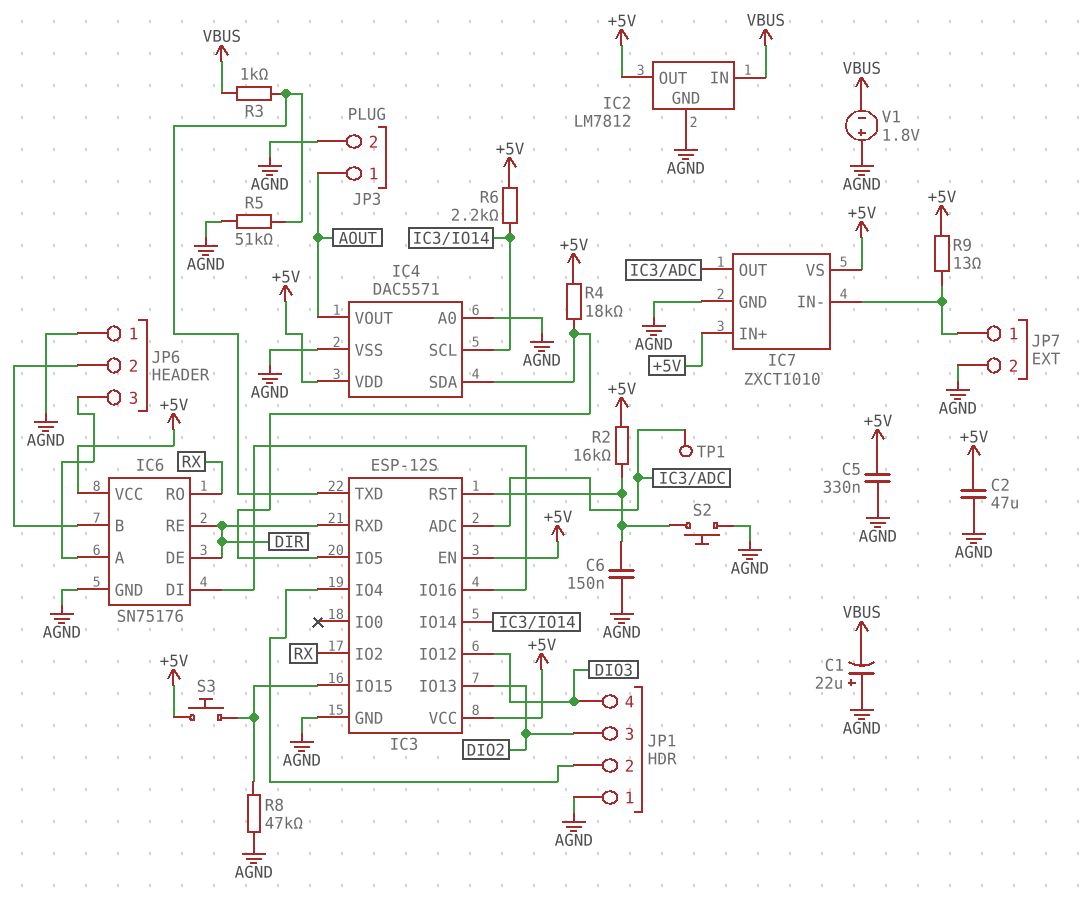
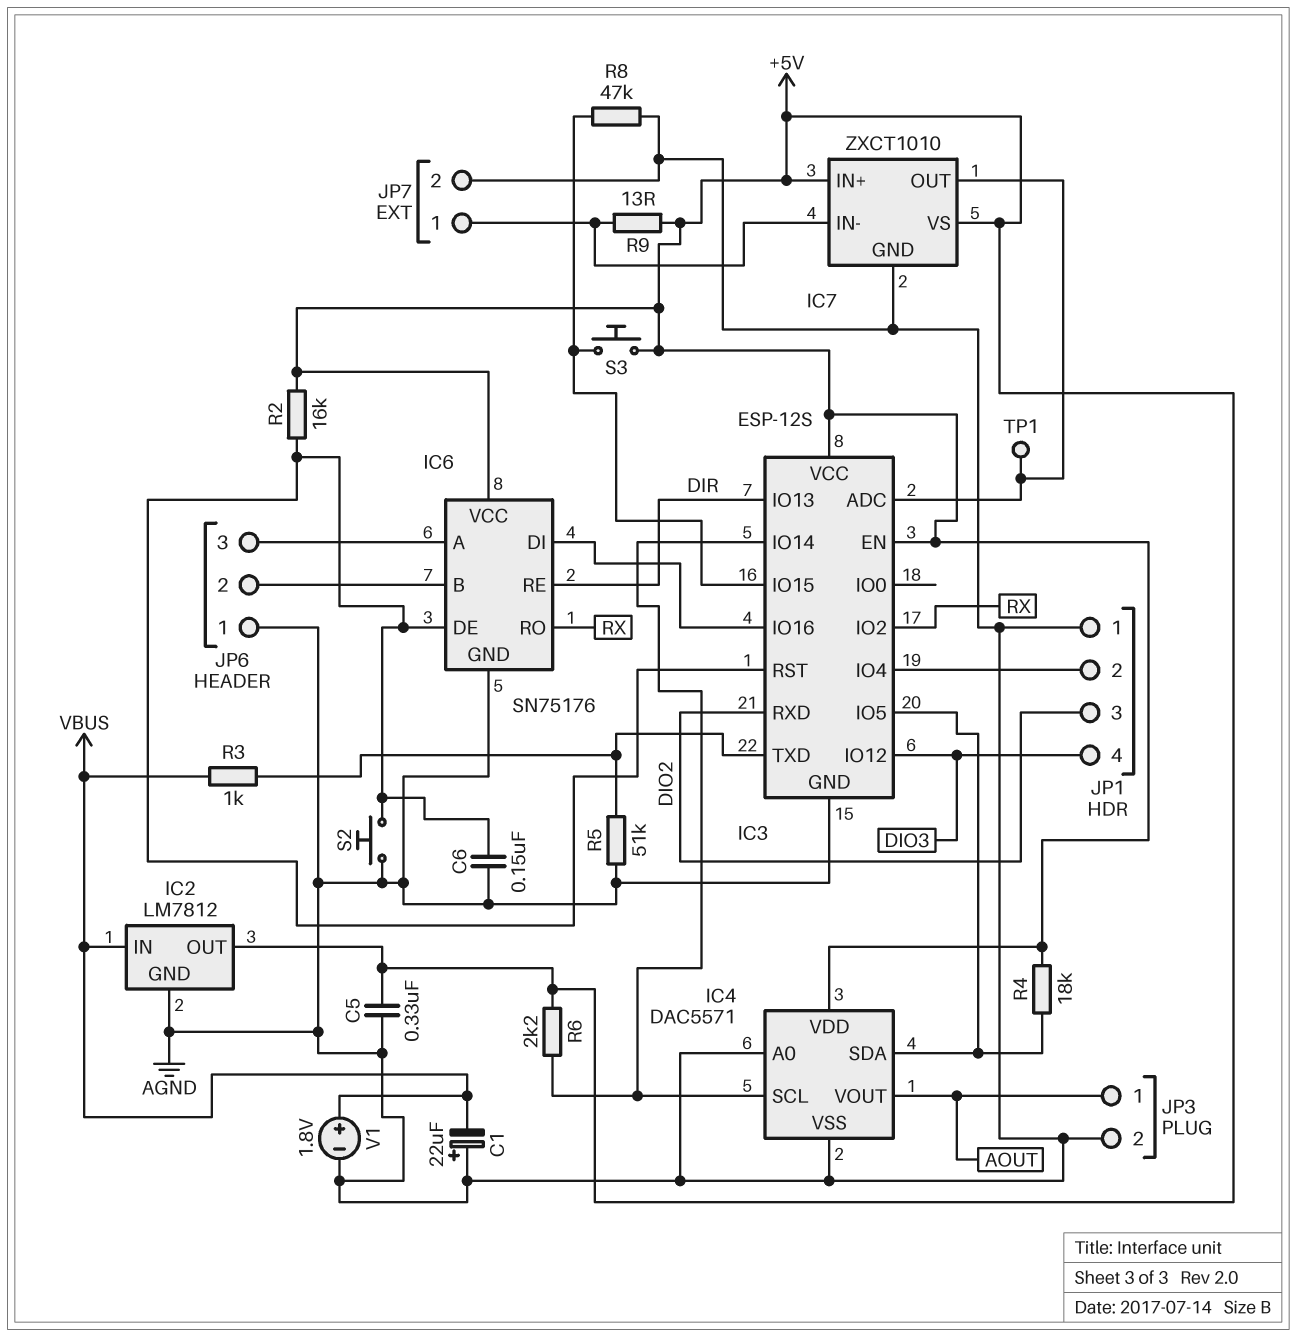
C2: 47uF (+5V, AGND) -> none
IC3 pin IO13: DIO2 -> DIR
IC3 pin RXD: DIR -> DIO2
IC6 pin DE: DIR -> IC3/RST
V1: 1.8V (plus AGND, minus VBUS) -> 1.8V (plus VBUS, minus AGND)

